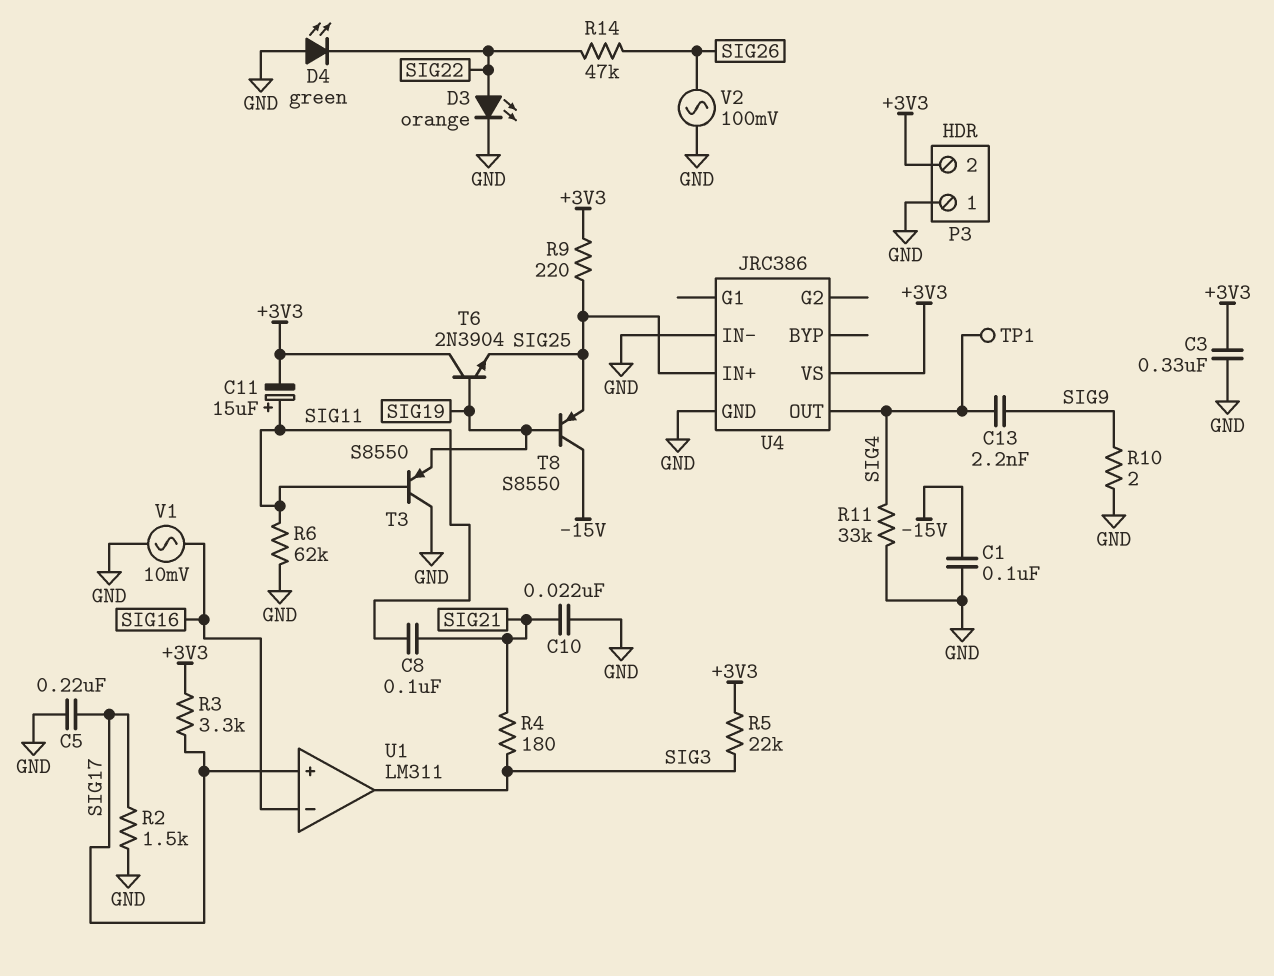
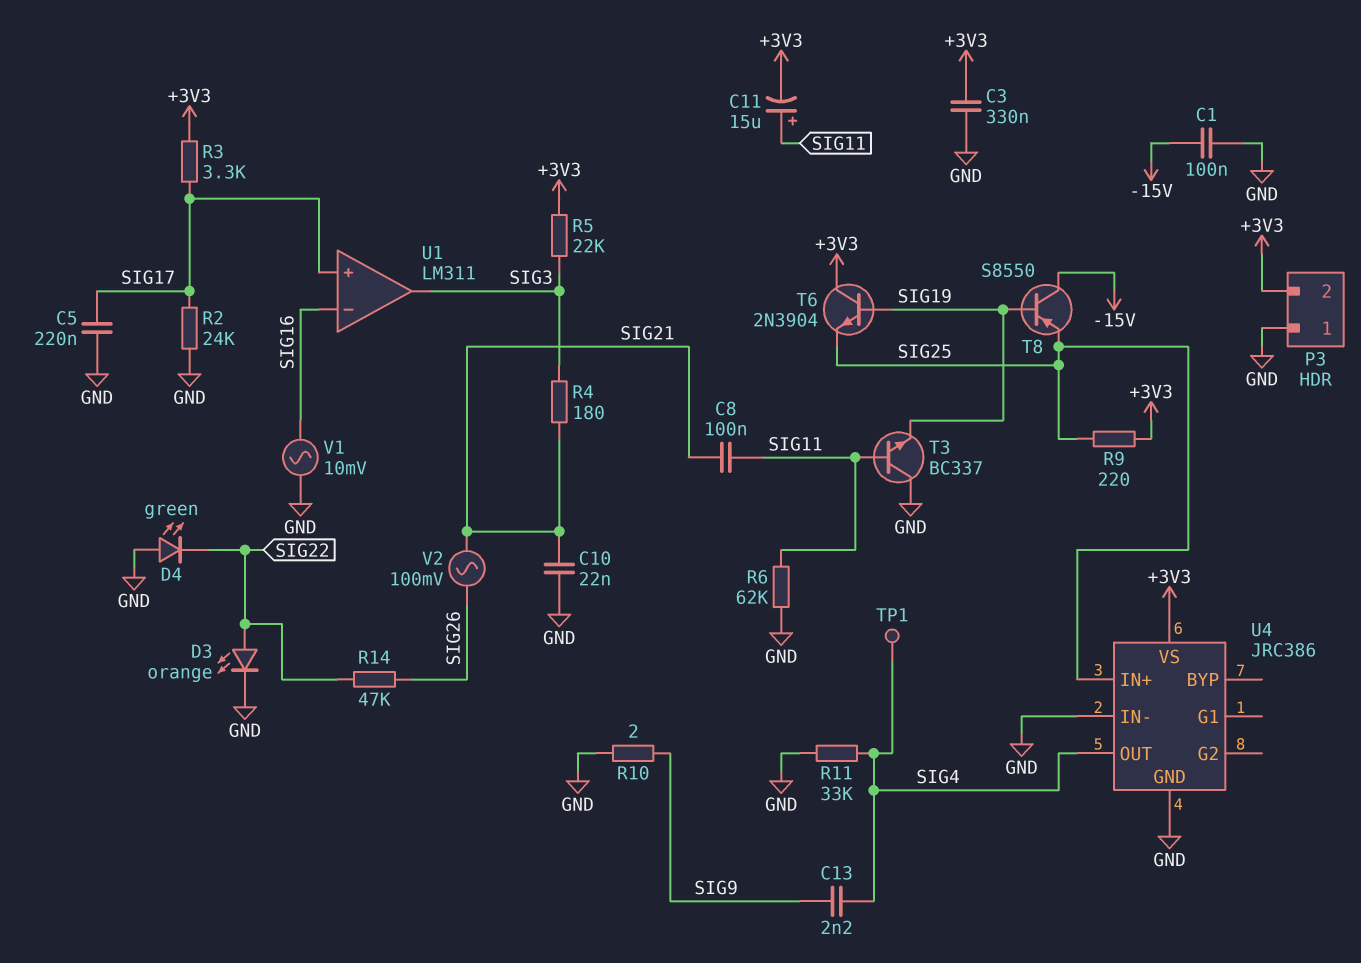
R2: 1.5k (GND, SIG17) -> 24k (GND, SIG17)
T3: PNP S8550 (B SIG11, C GND, E SIG19) -> NPN BC337 (B SIG11, C GND, E SIG19)
V2: AC 100mV (GND, SIG26) -> AC 100mV (SIG21, SIG26)

